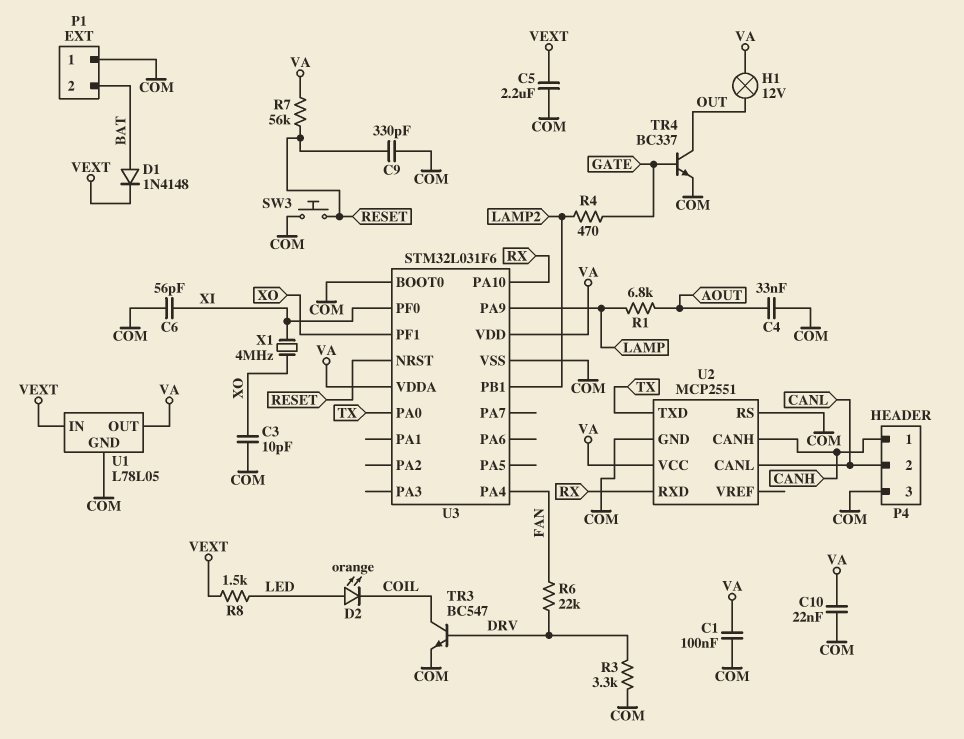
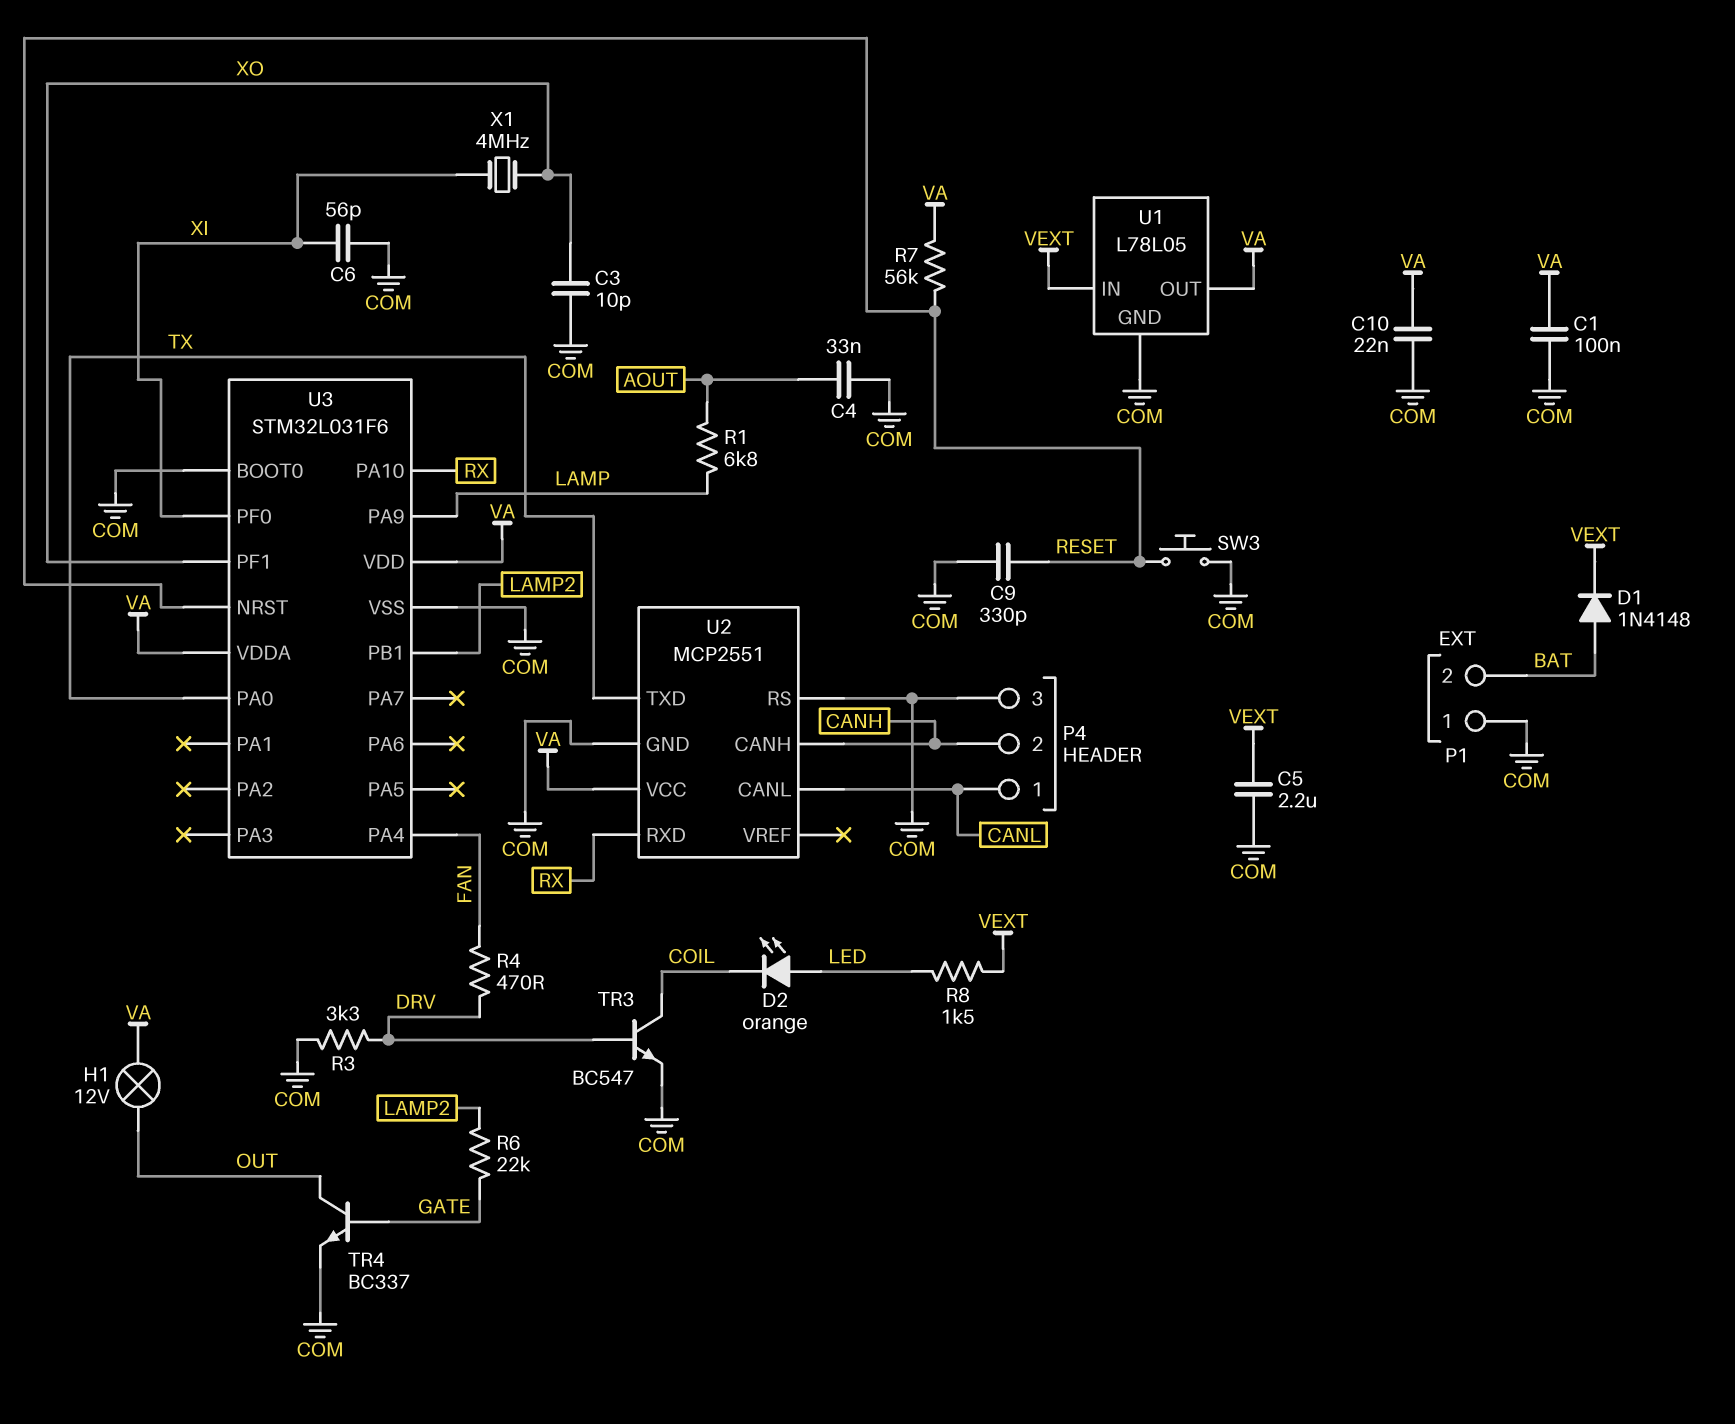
P4 pin 1: CANH -> CANL
P4 pin 2: CANL -> CANH
R4: 470 (GATE, LAMP2) -> 470 (DRV, FAN)
R6: 22k (DRV, FAN) -> 22k (GATE, LAMP2)

